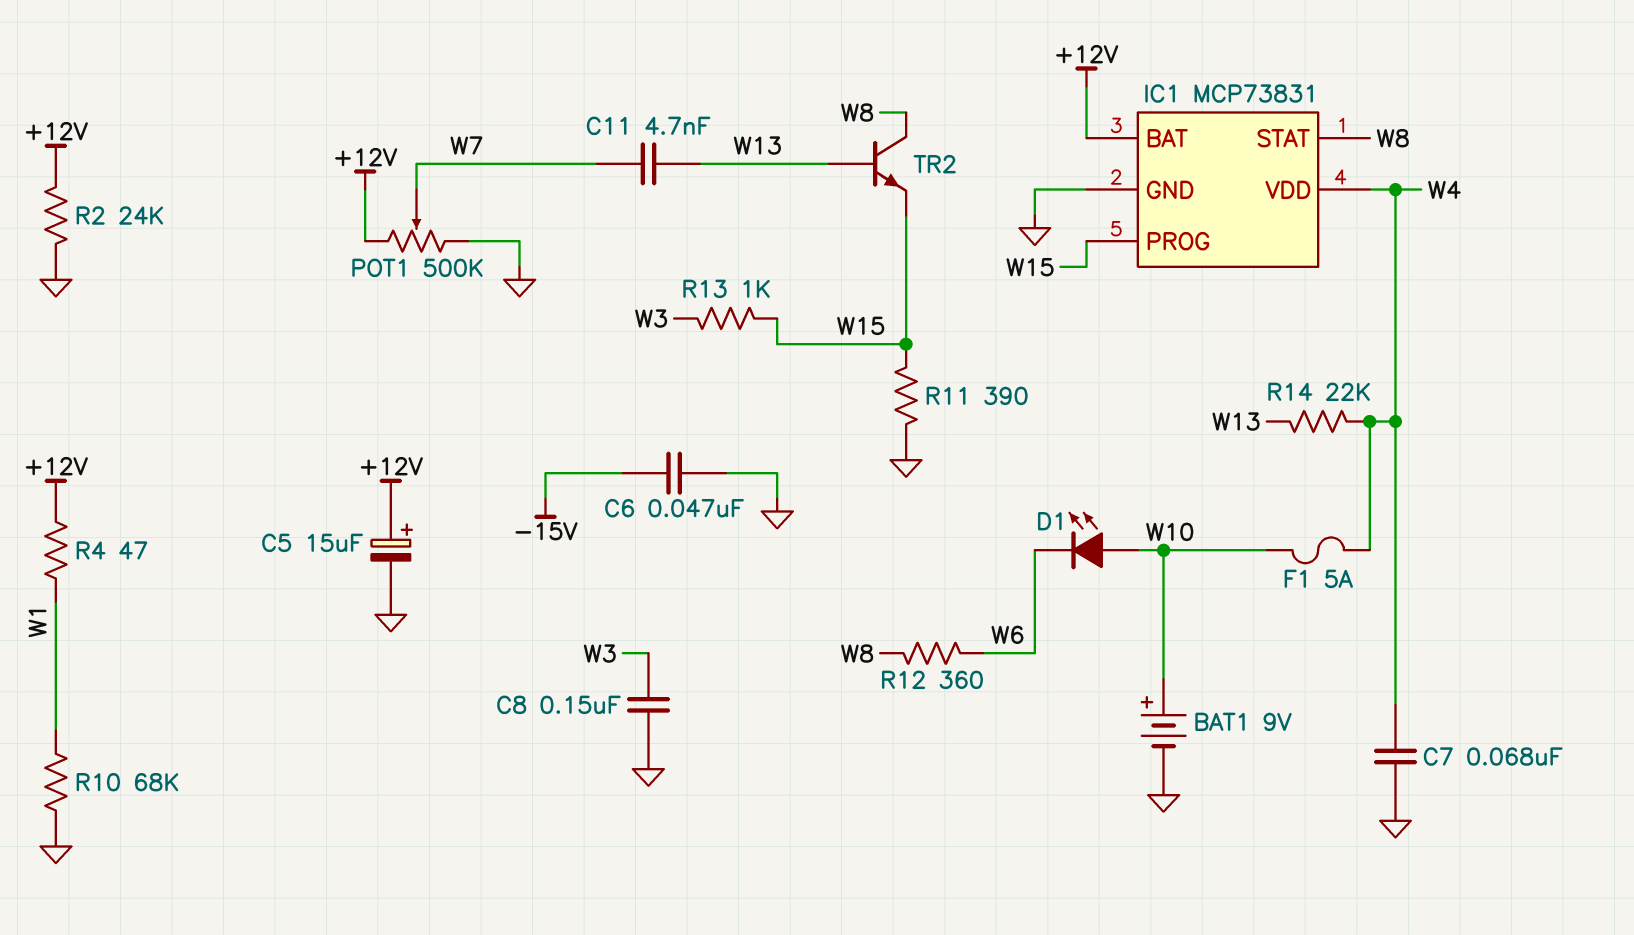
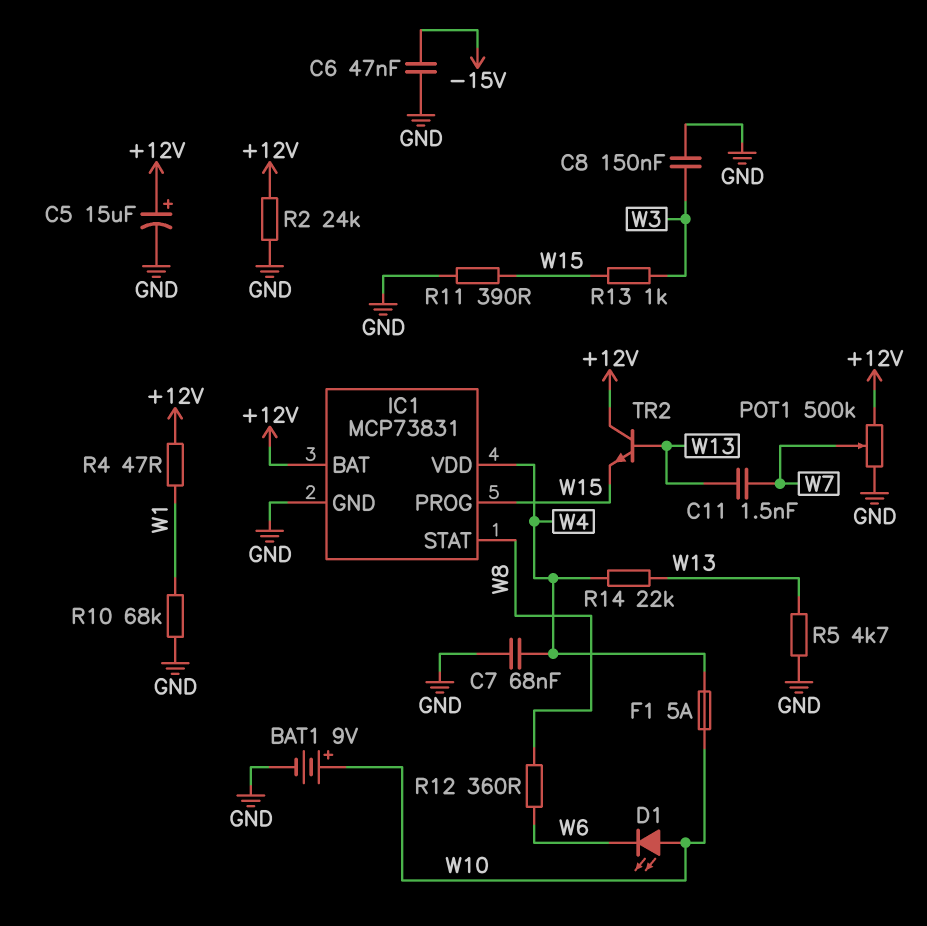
C11: 4.7nF (W7, W13) -> 1.5nF (W7, W13)
R5: none -> 4.7k (GND, W13)
TR2: NPN (B W13, C W8, E W15) -> NPN (B W13, C +12V, E W15)

